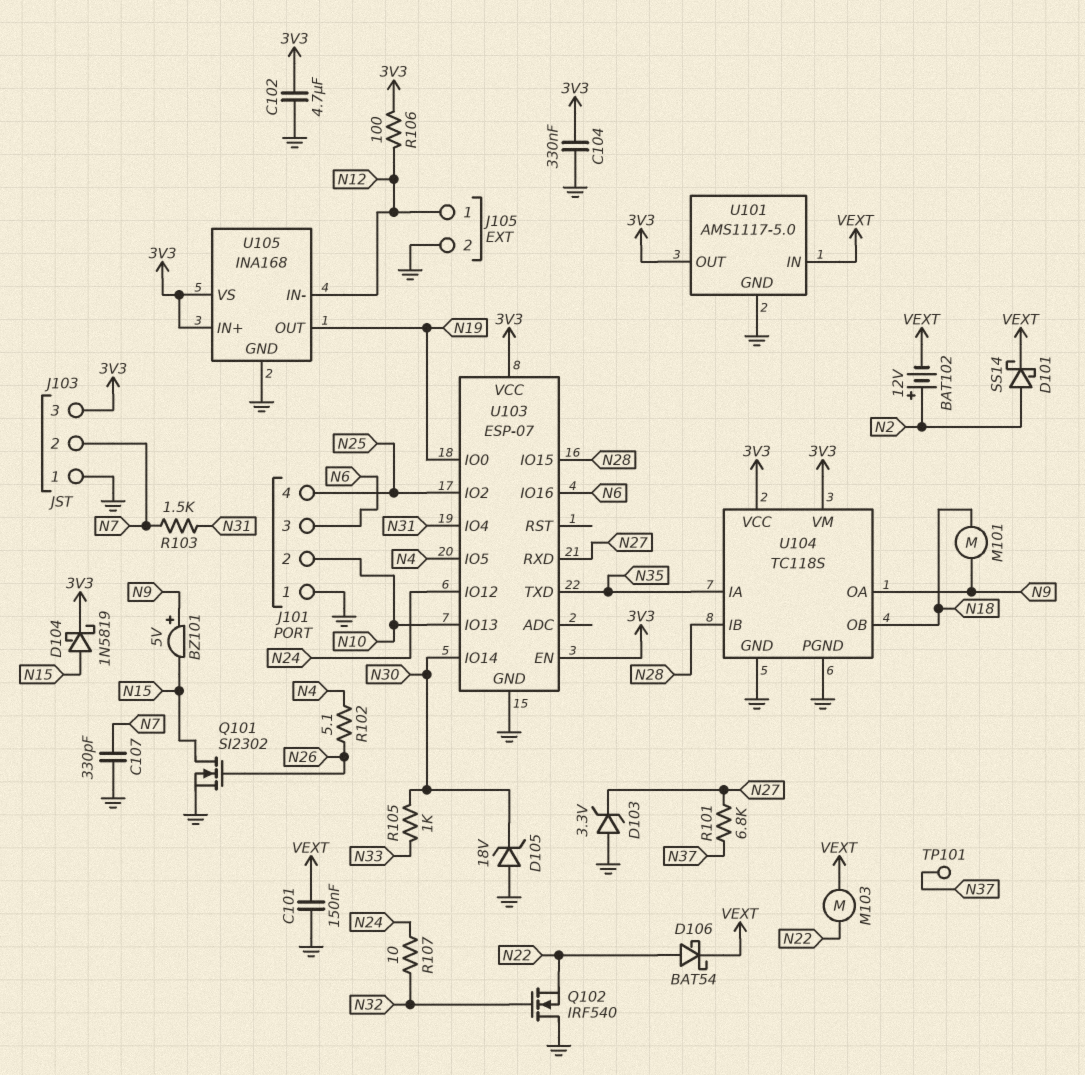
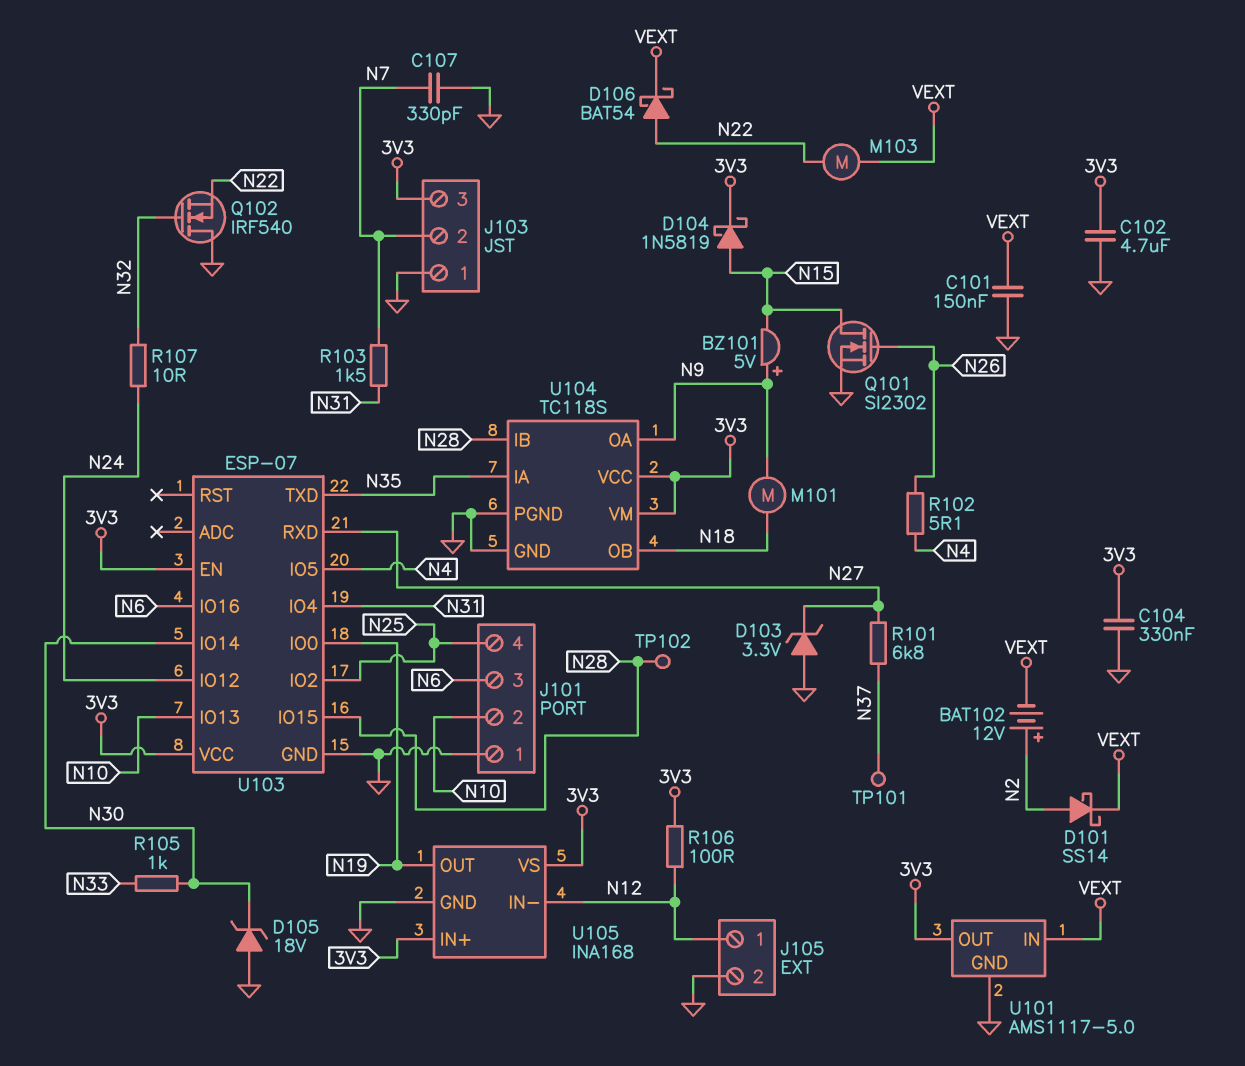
TP102: none -> test point (N28)

